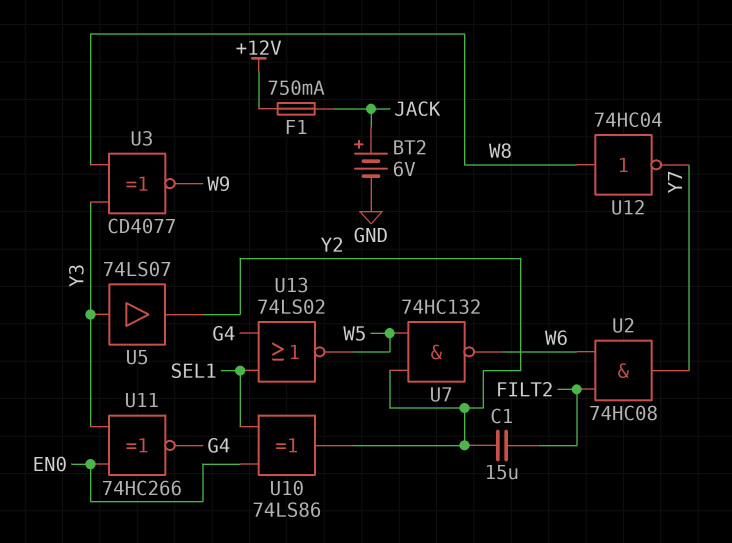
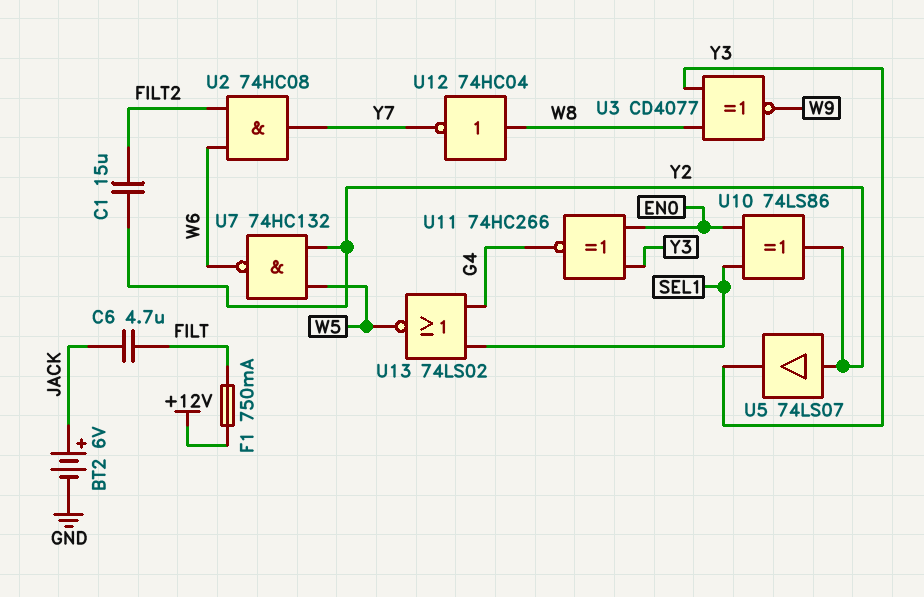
C6: none -> 4.7uF (FILT, JACK)
F1: 750mA (+12V, JACK) -> 750mA (+12V, FILT)
U5: buffer 74LS07 (in Y3, out Y2) -> buffer 74LS07 (in Y2, out Y3)

